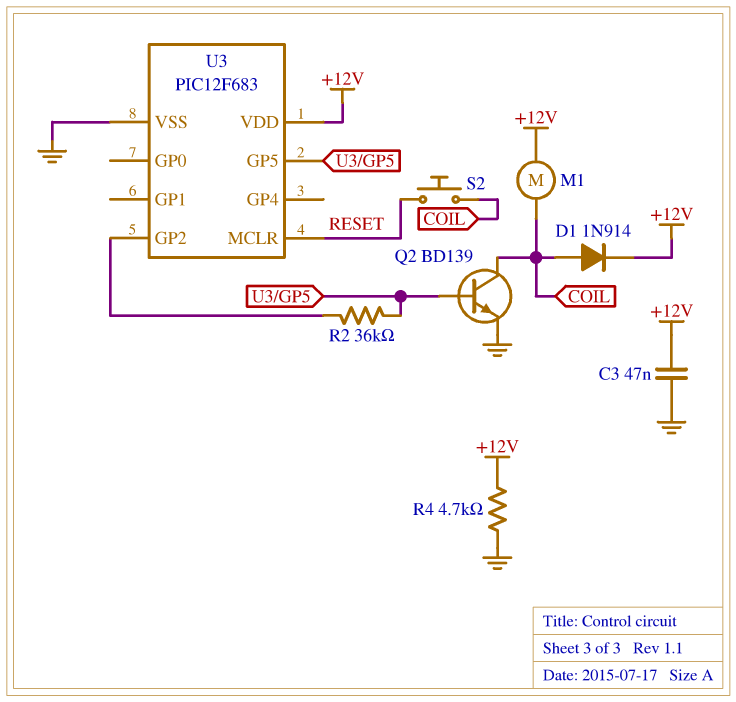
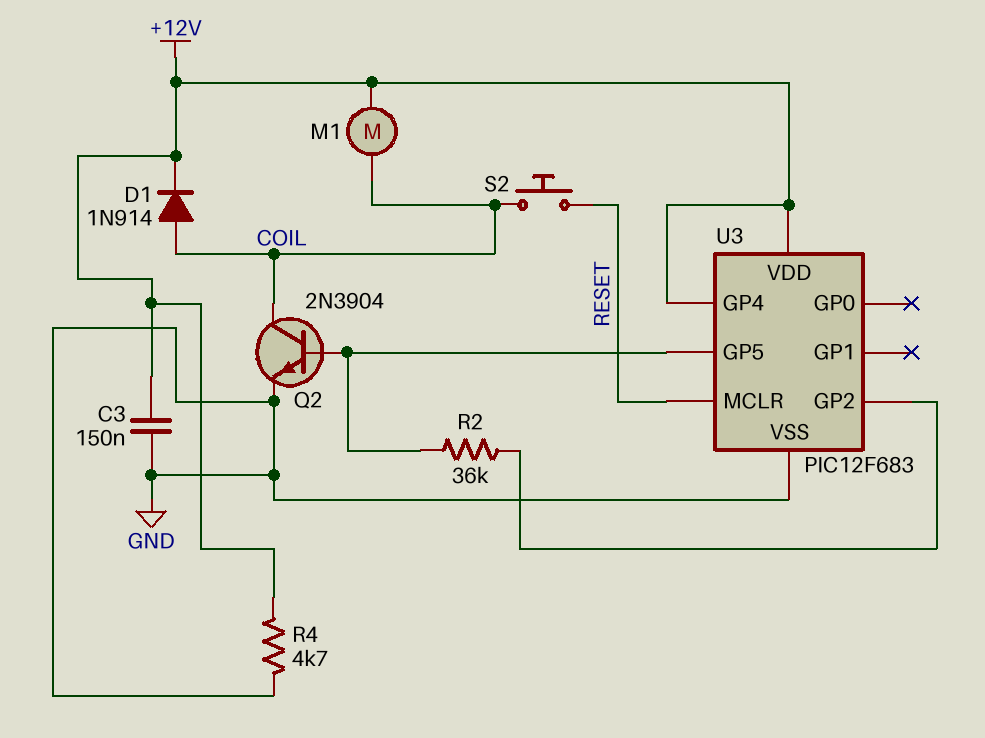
C3: 47nF (+12V, GND) -> 150nF (+12V, GND)
Q2: NPN BD139 (B U3/GP5, C COIL, E GND) -> NPN 2N3904 (B U3/GP5, C COIL, E GND)
U3 pin GP4: none -> +12V

